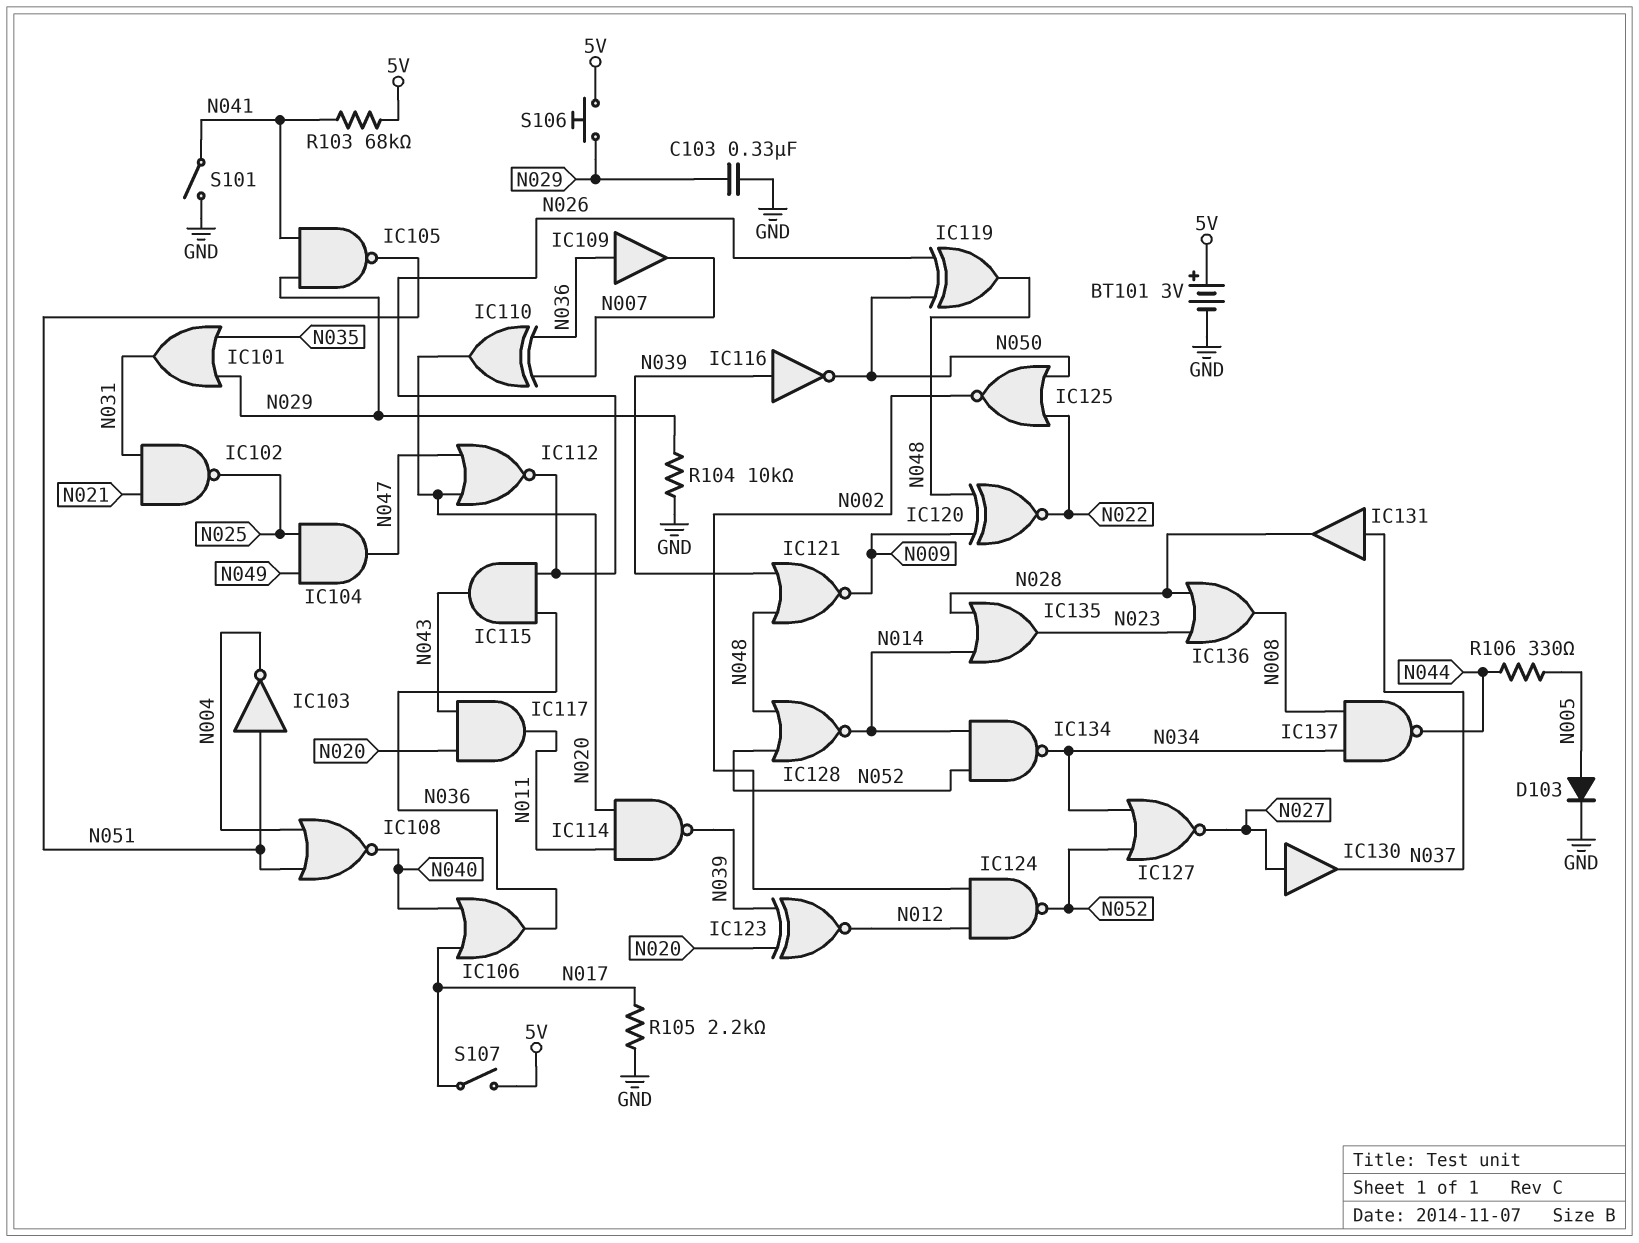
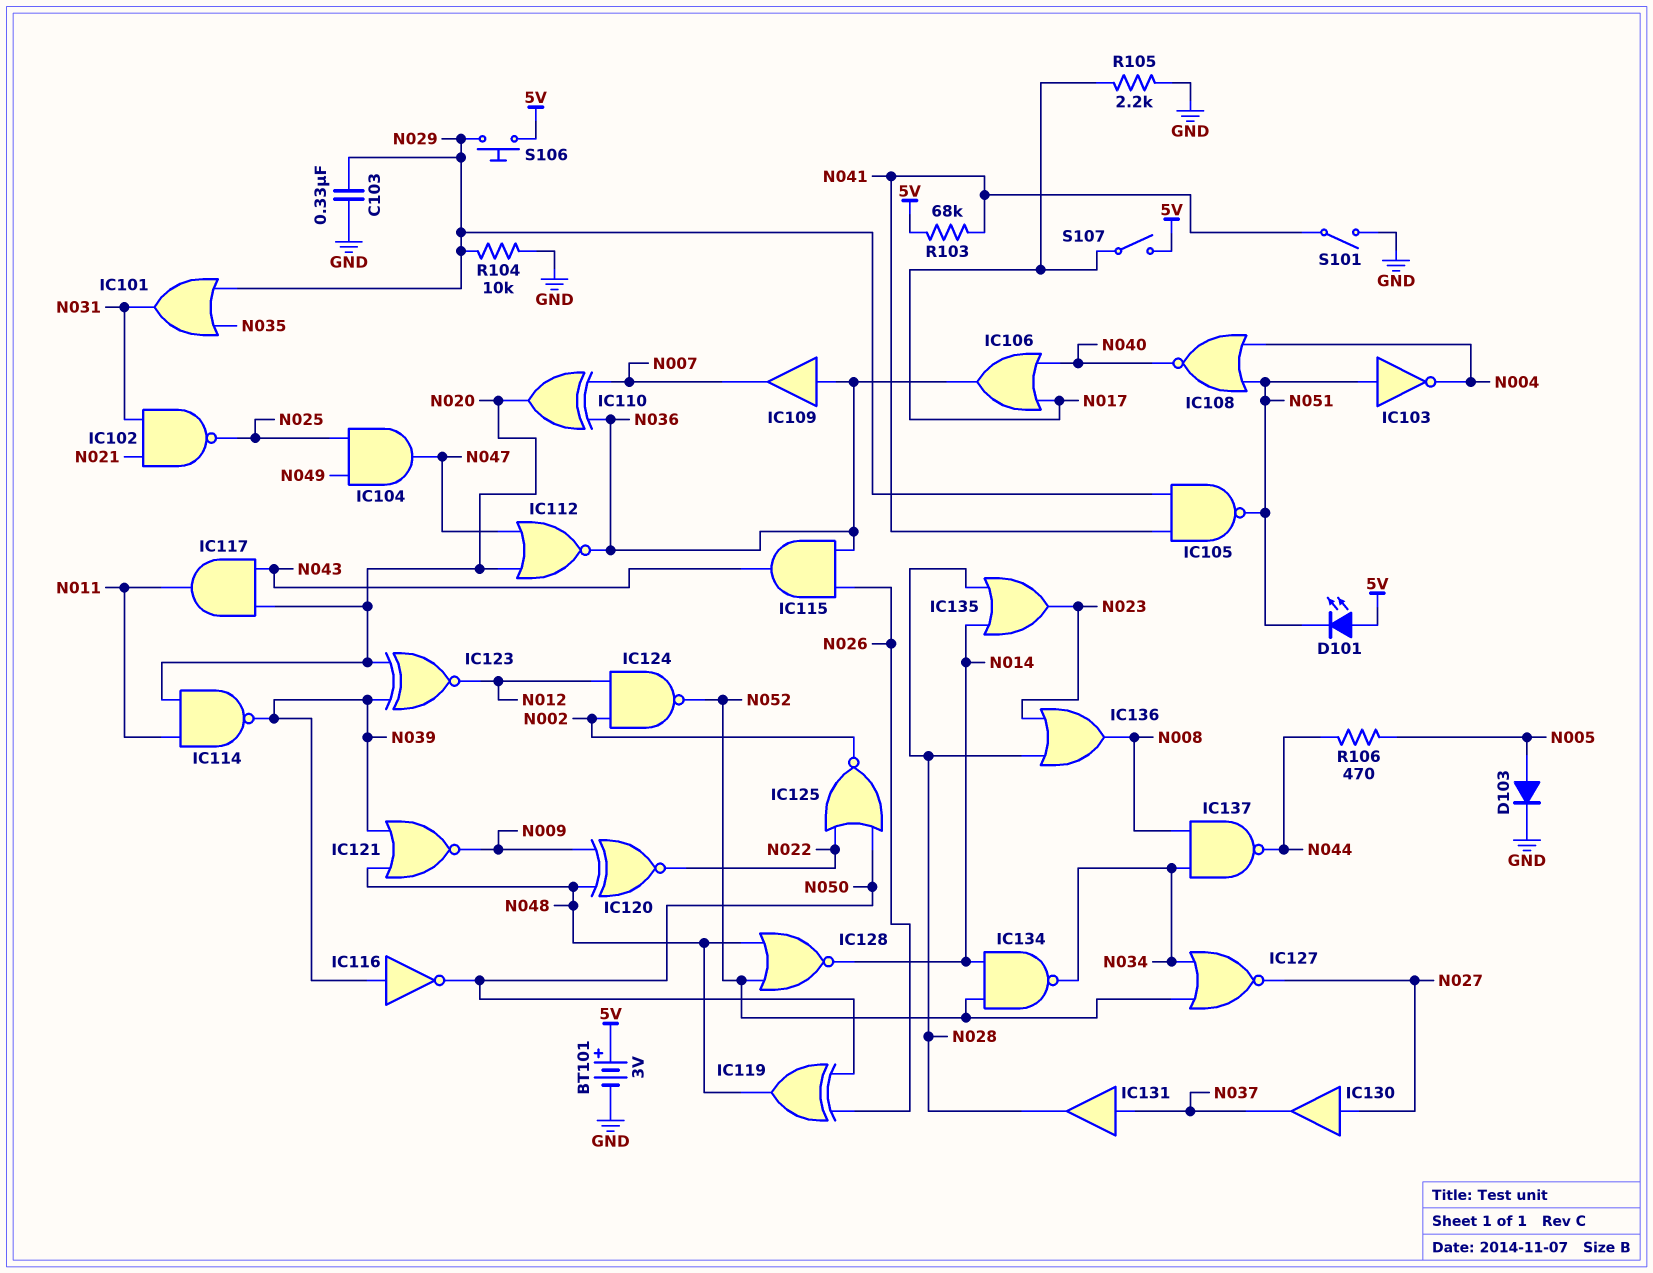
D101: none -> LED (A 5V, K N051)
IC112: NOR (in N020, in N047, out N026) -> NOR (in N020, in N047, out N036)
R106: 330 (N005, N044) -> 470 (N005, N044)

